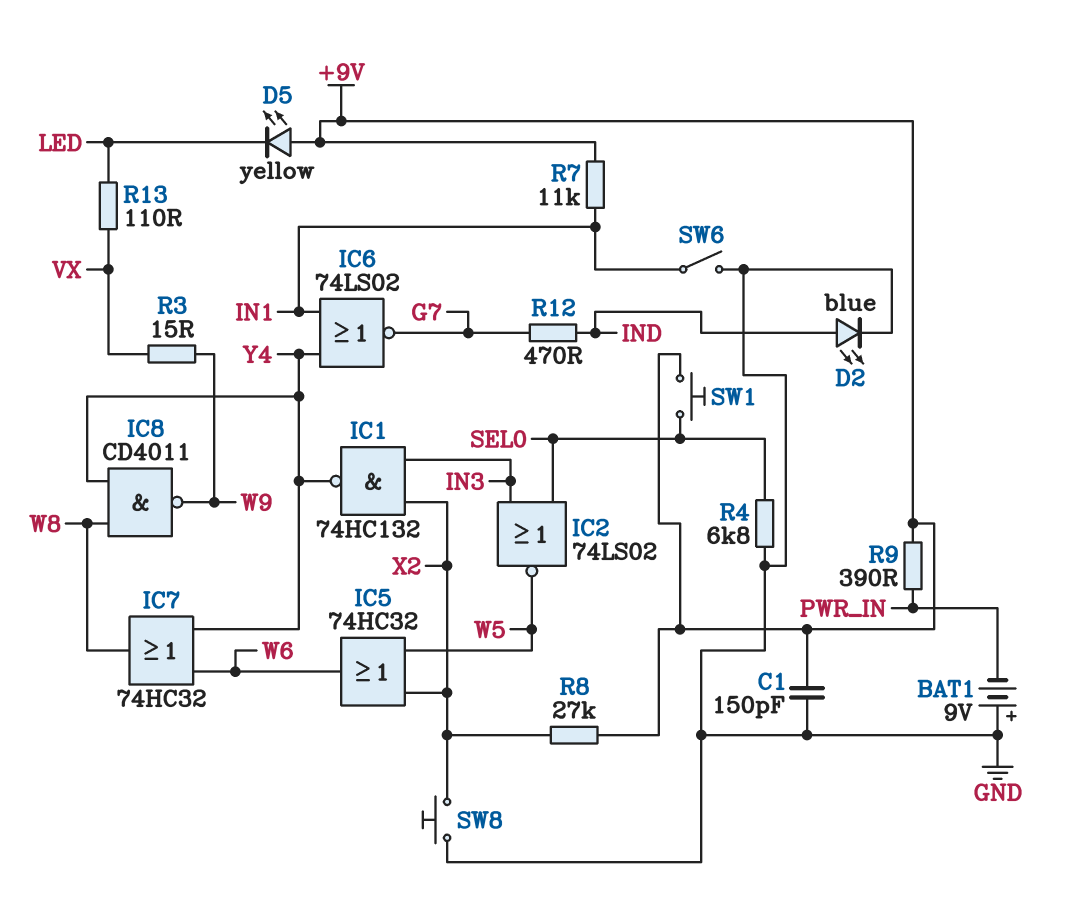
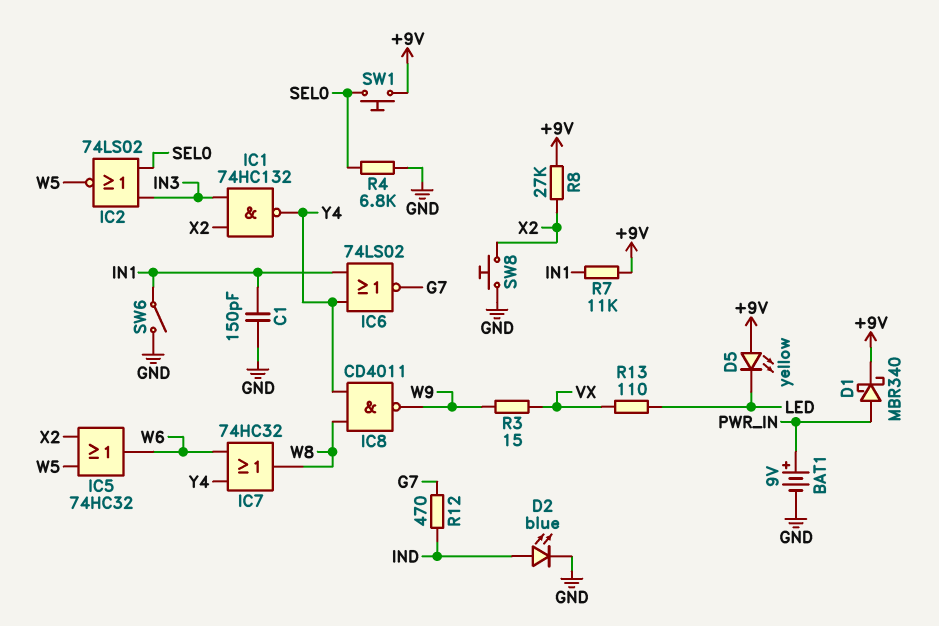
BAT1: 9V (plus GND, minus PWR_IN) -> 9V (plus PWR_IN, minus GND)
C1: 150pF (+9V, GND) -> 150pF (GND, IN1)
D1: none -> schottky MBR340 (A PWR_IN, K +9V)
R9: 390 (+9V, PWR_IN) -> none

